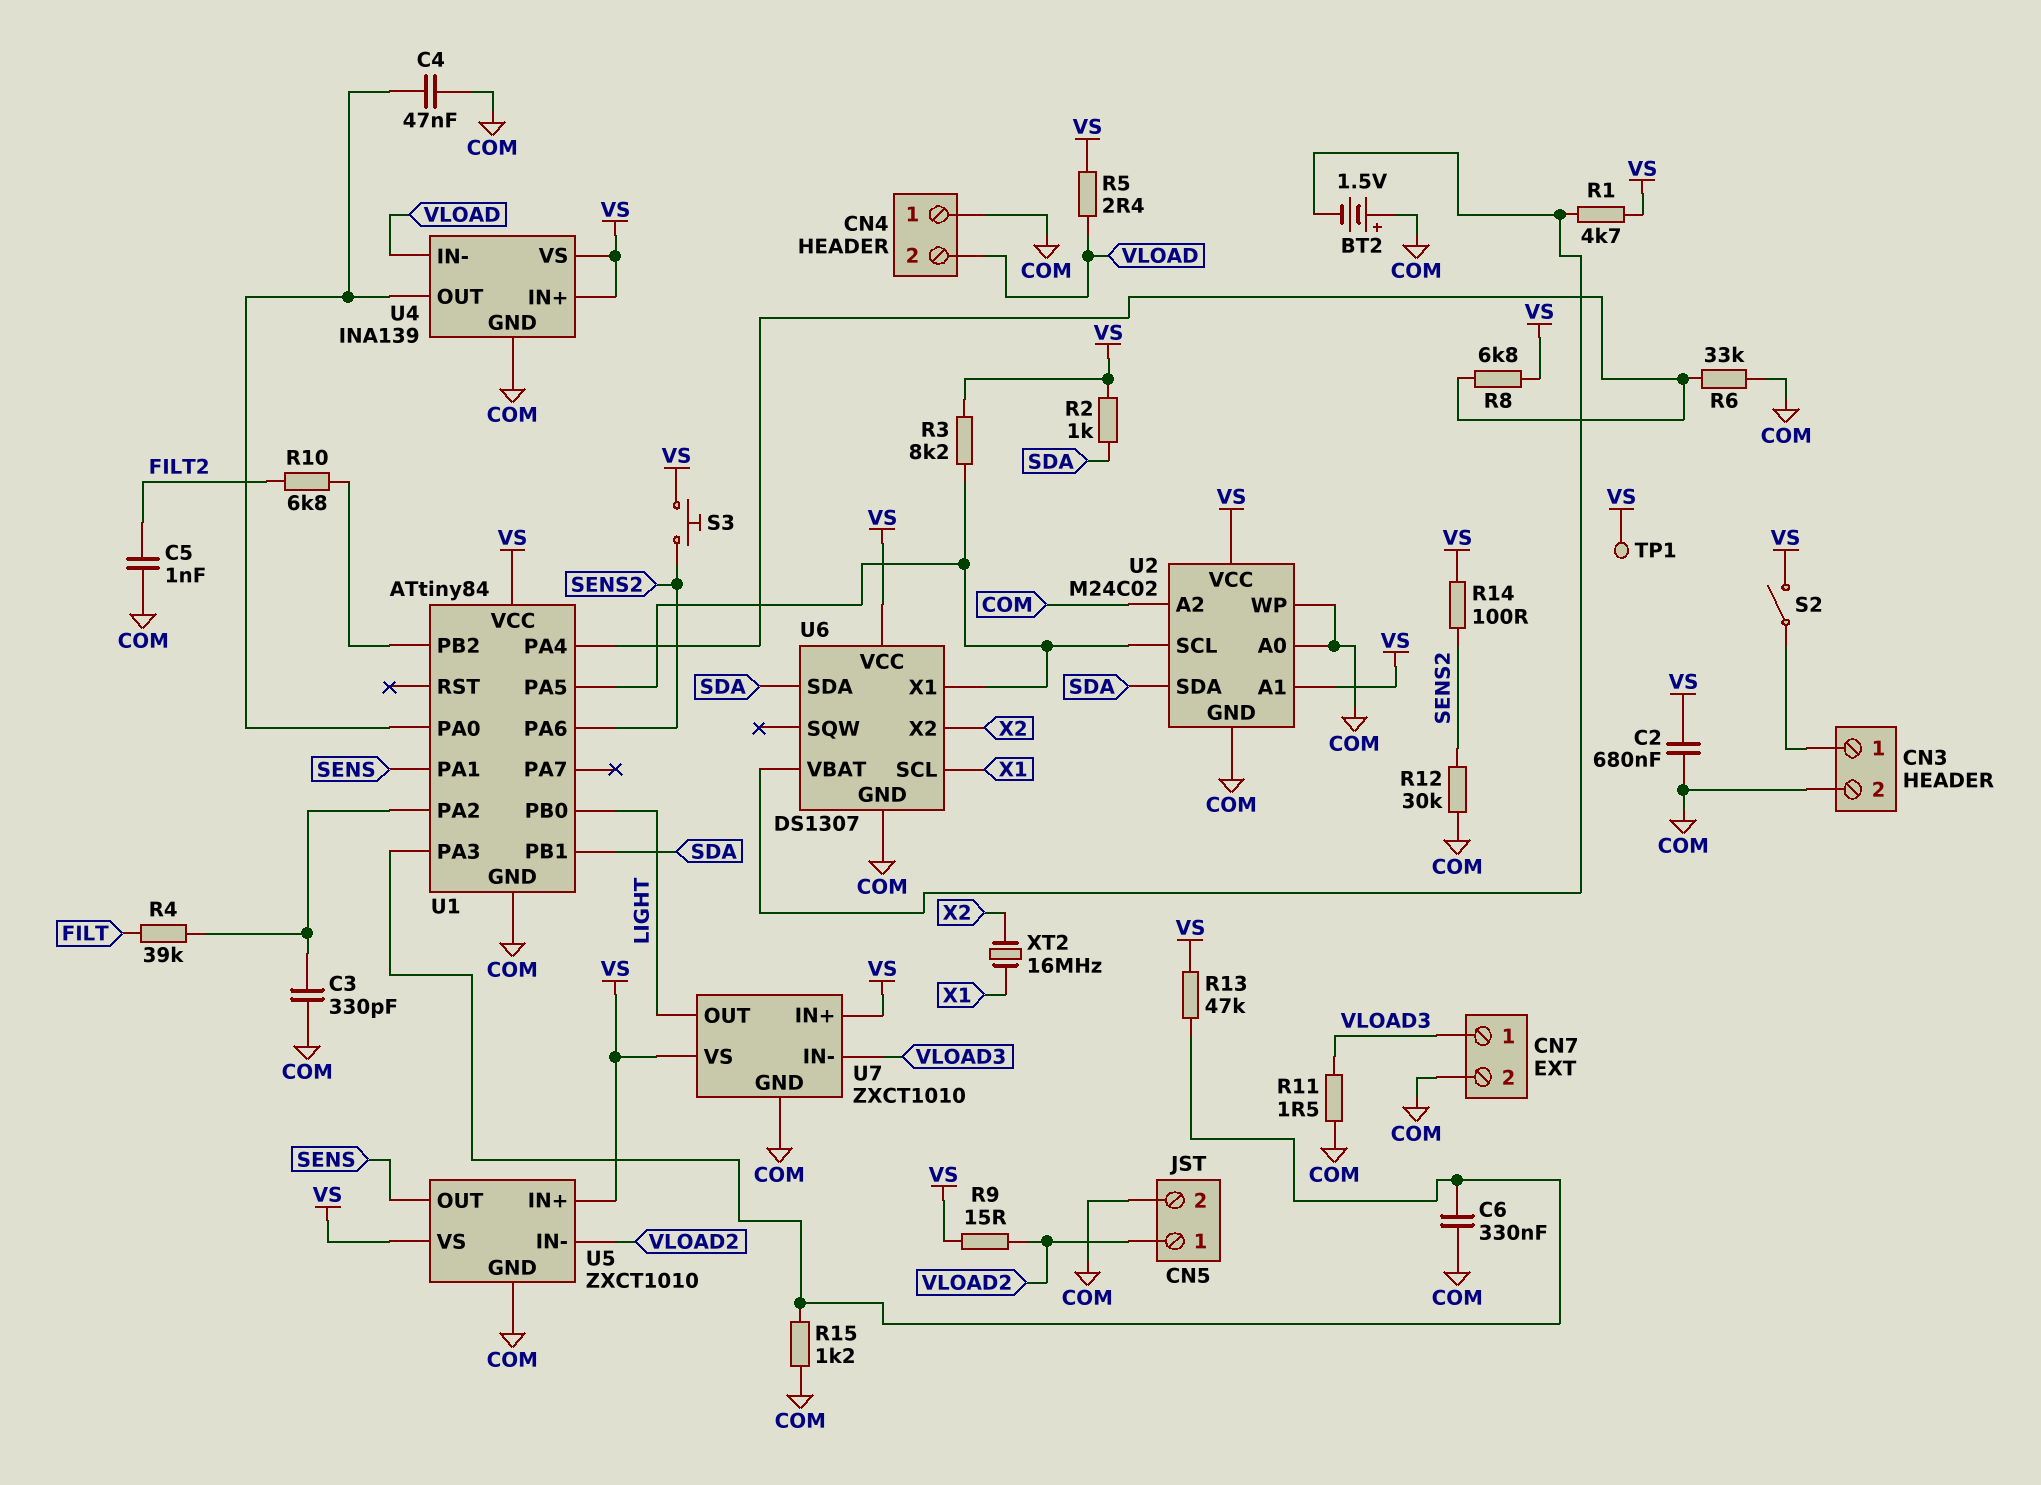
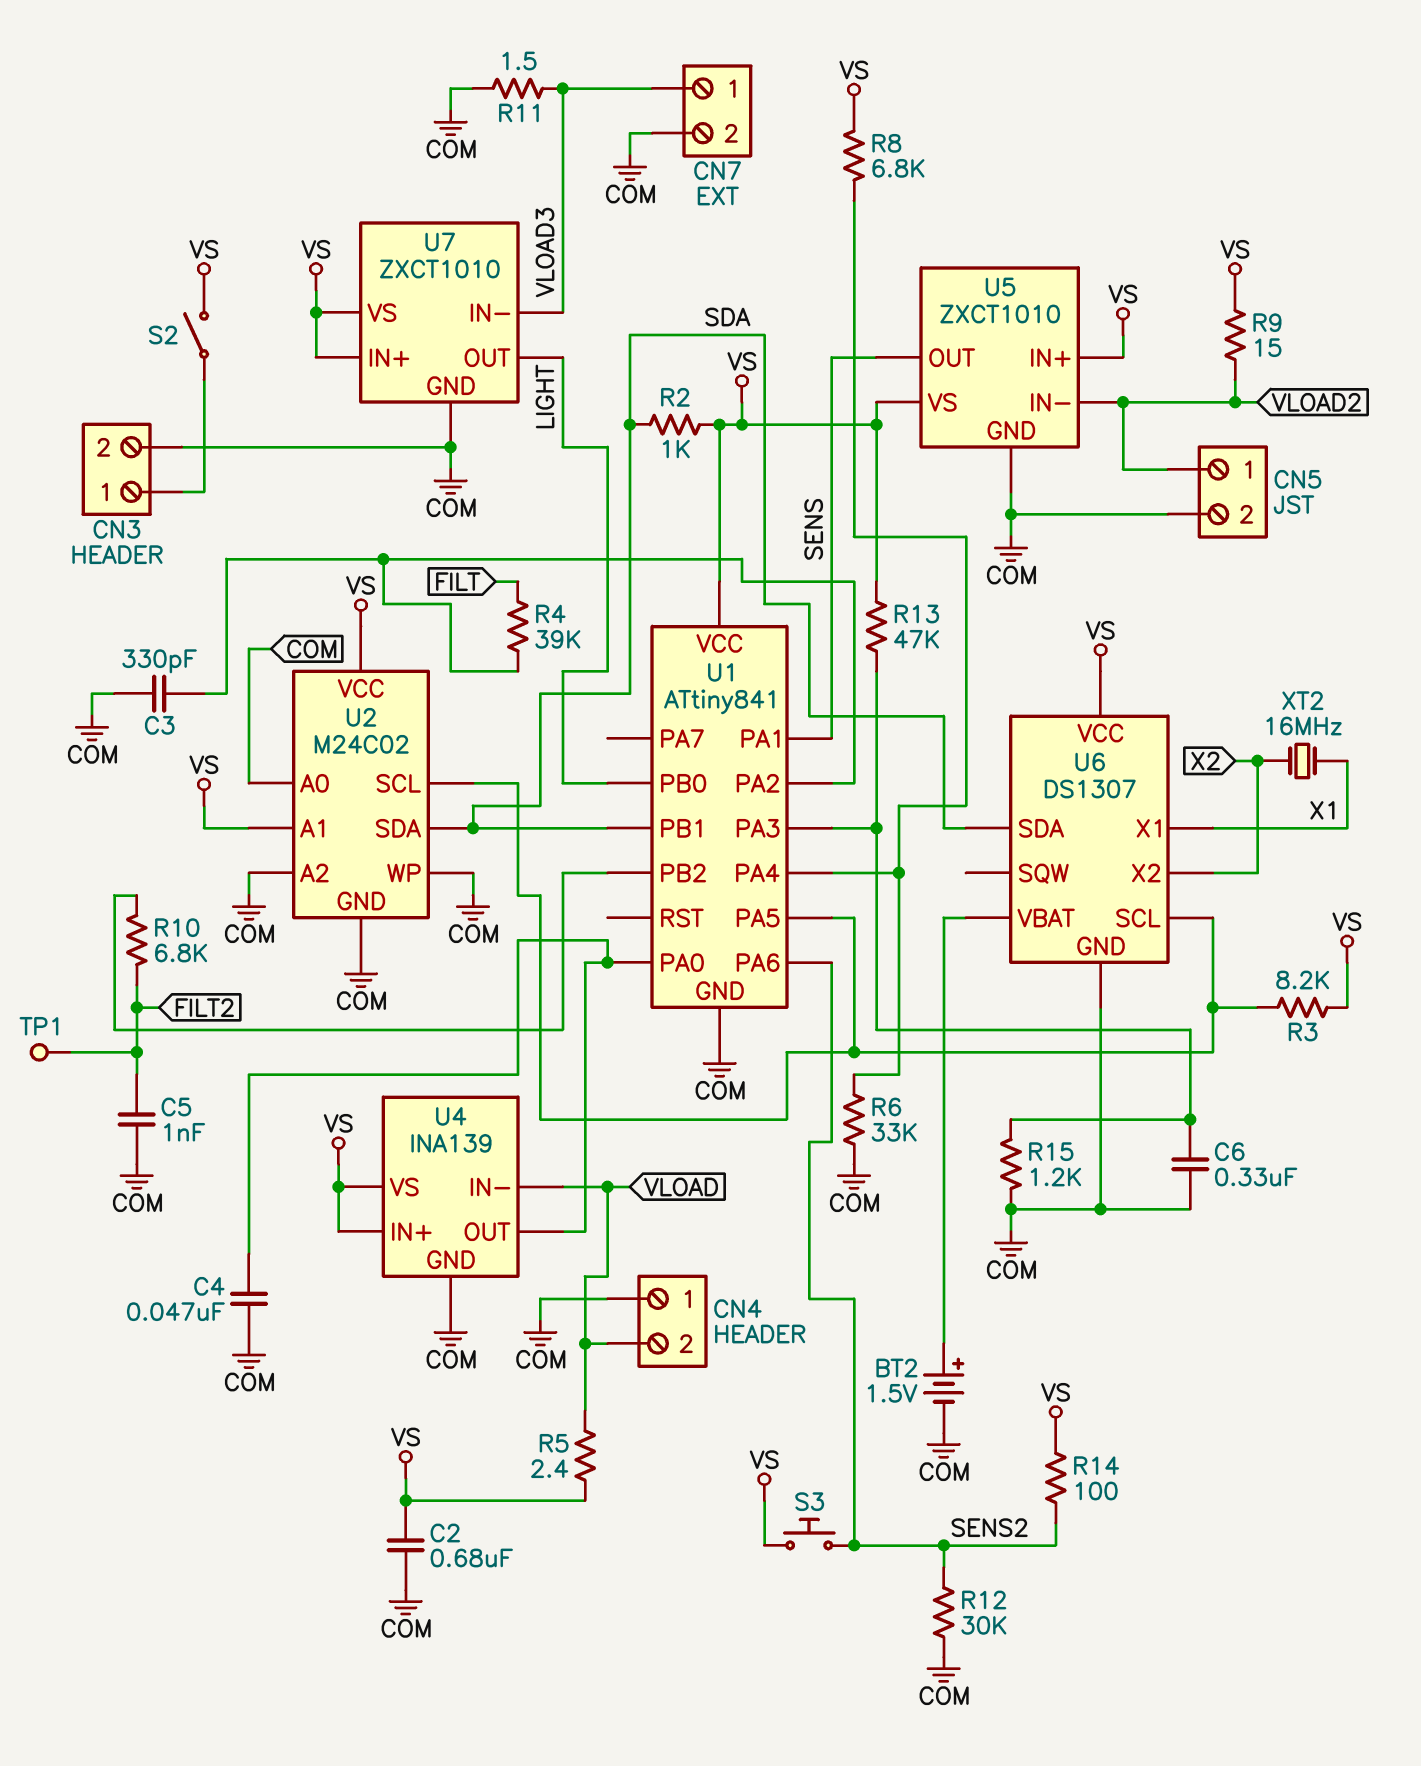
BT2: 1.5V (plus COM, minus U6/VBAT) -> 1.5V (plus U6/VBAT, minus COM)
R1: 4.7k (U6/VBAT, VS) -> none
TP1: test point (VS) -> test point (FILT2)
U1: ATtiny84 -> ATtiny841
U6 pin SCL: X1 -> U1/PA5
U6 pin X1: U1/PA5 -> X1

